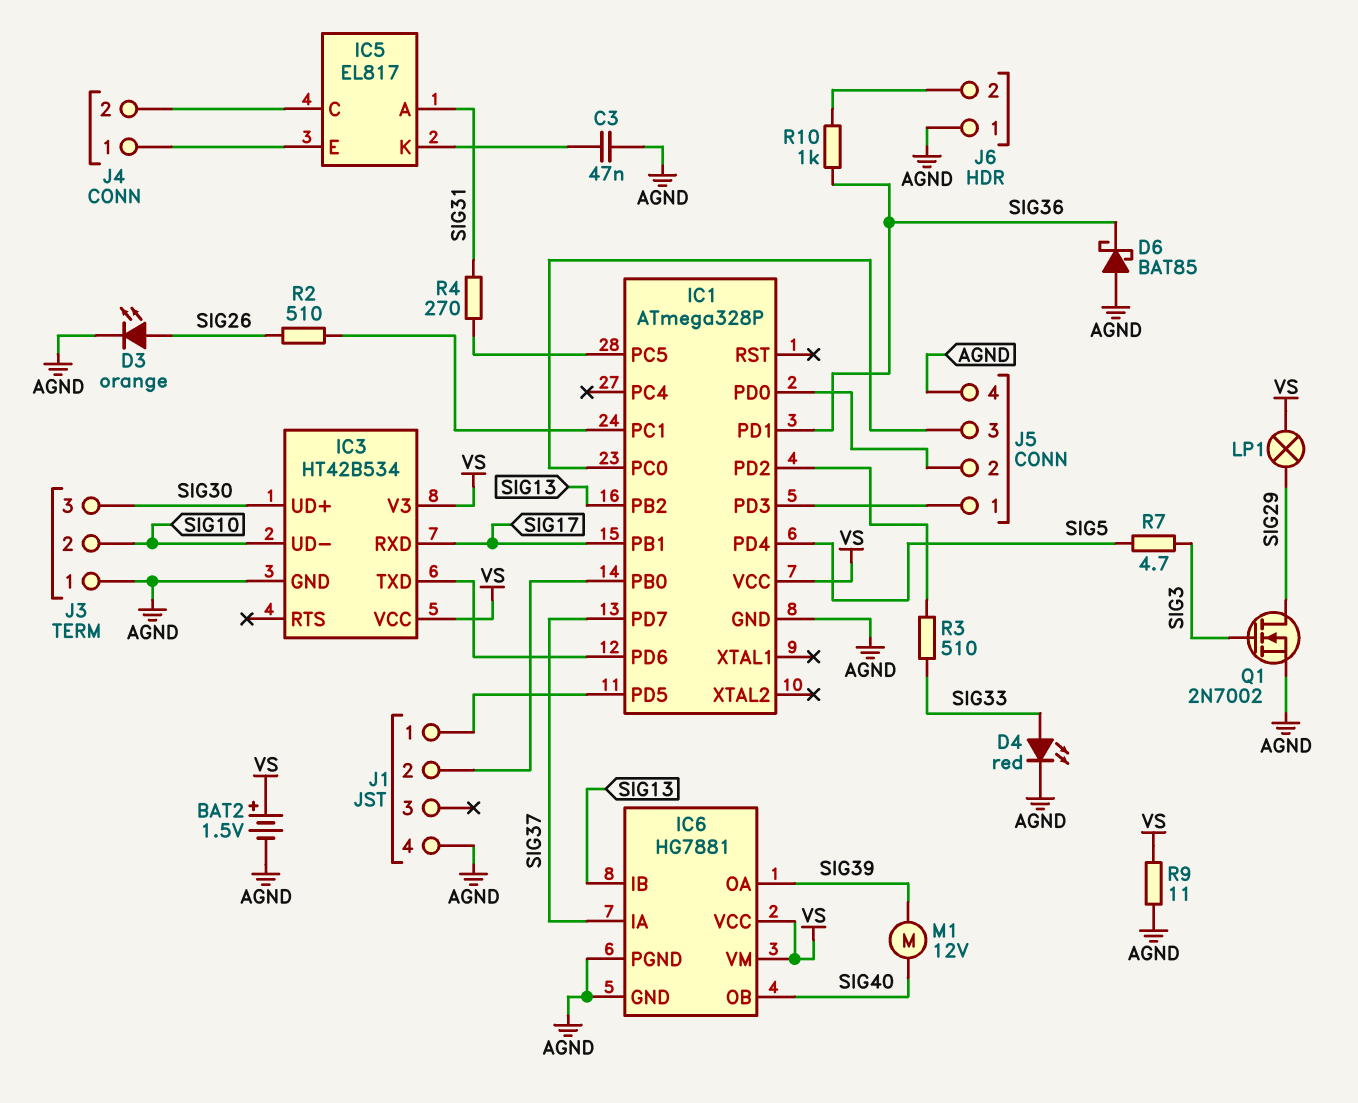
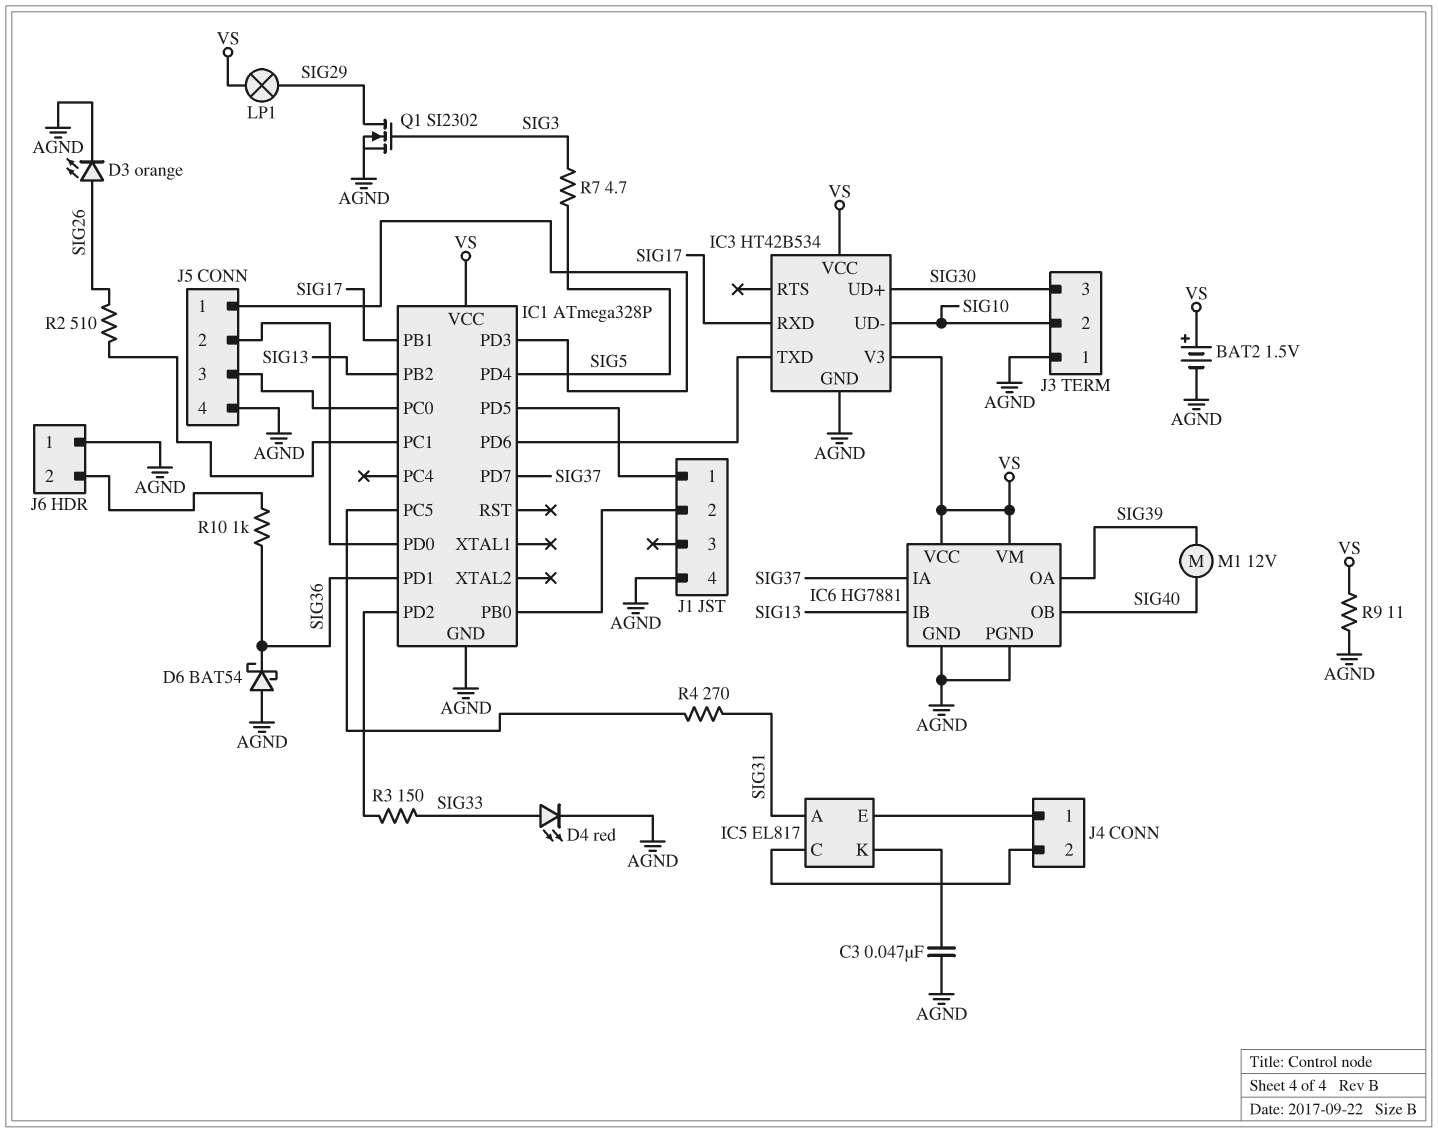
D6: schottky BAT85 (A AGND, K SIG36) -> schottky BAT54 (A AGND, K SIG36)
Q1: NMOS 2N7002 (G SIG3, D SIG29, S AGND) -> NMOS SI2302 (G SIG3, D SIG29, S AGND)
R3: 510 (IC1/PD2, SIG33) -> 150 (IC1/PD2, SIG33)

